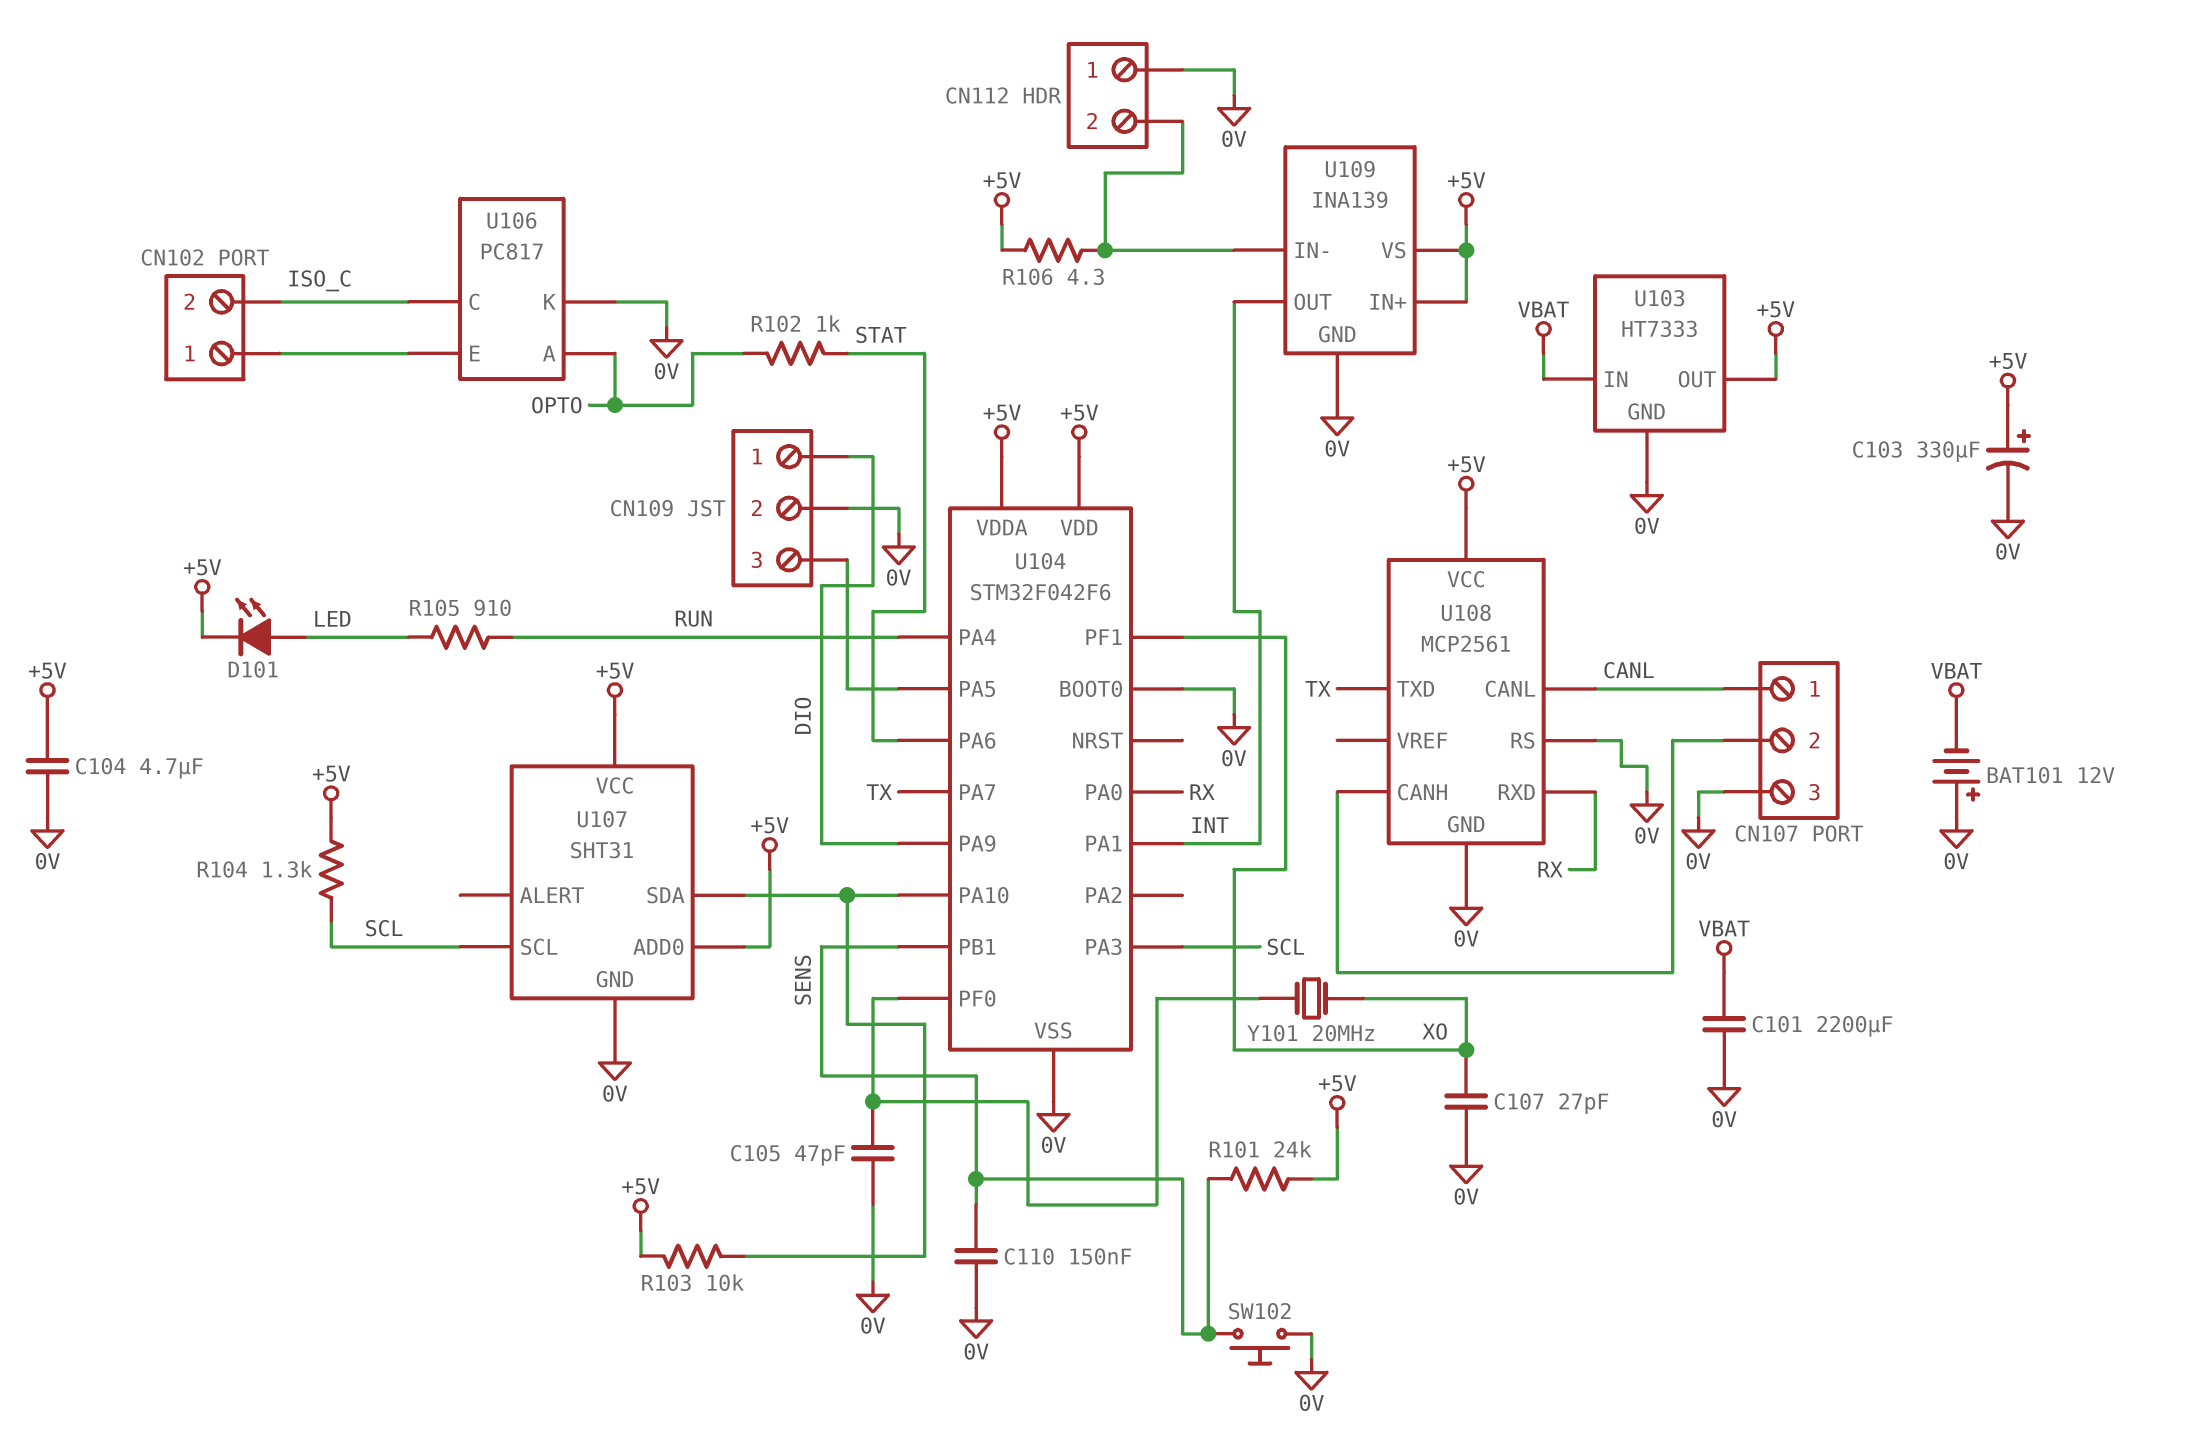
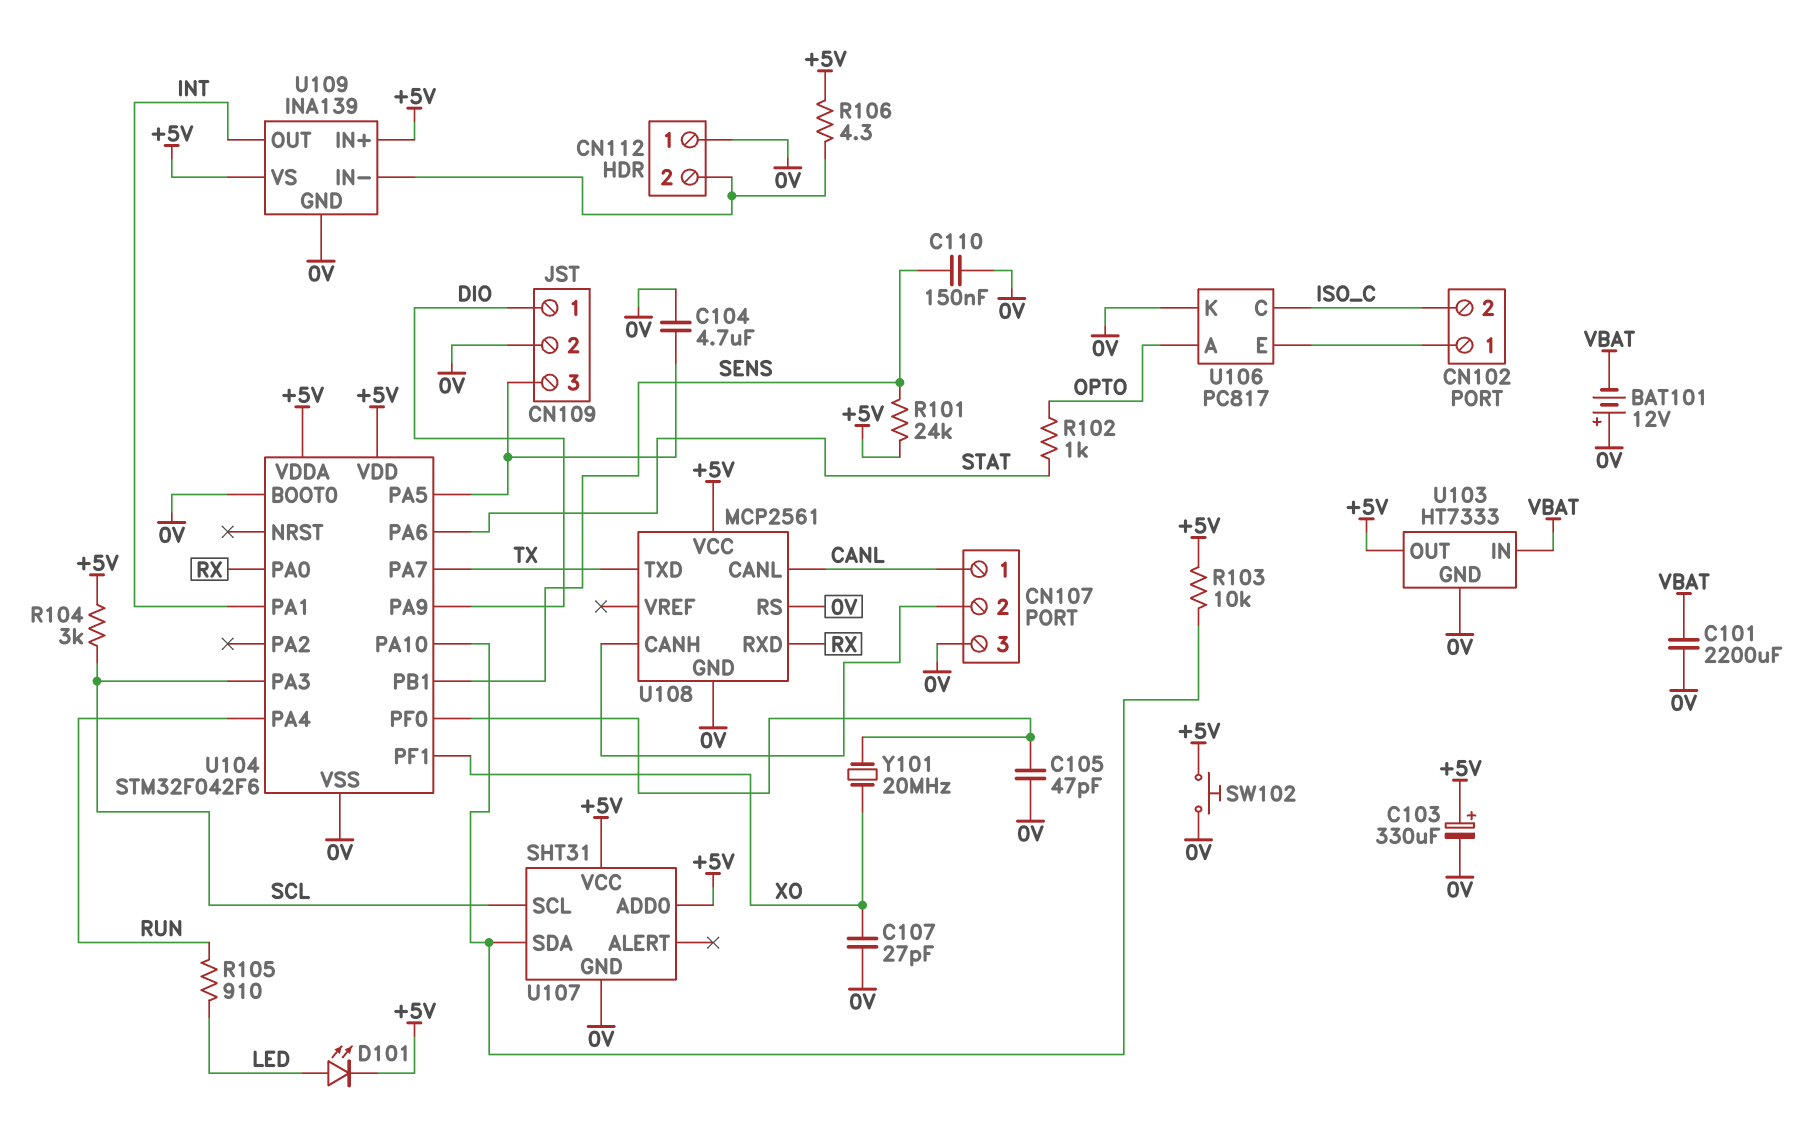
C104: 4.7uF (+5V, 0V) -> 4.7uF (0V, CN109/3)
R104: 1.3k (+5V, SCL) -> 3k (+5V, SCL)
SW102: button (0V, SENS) -> button (+5V, 0V)

